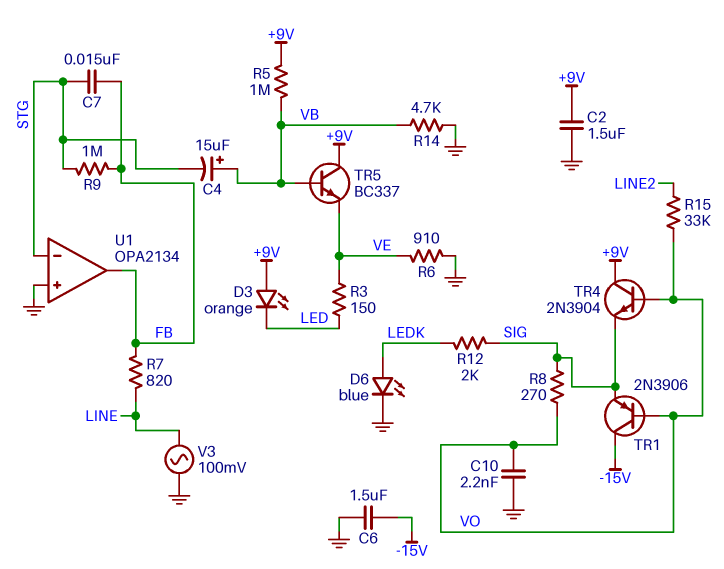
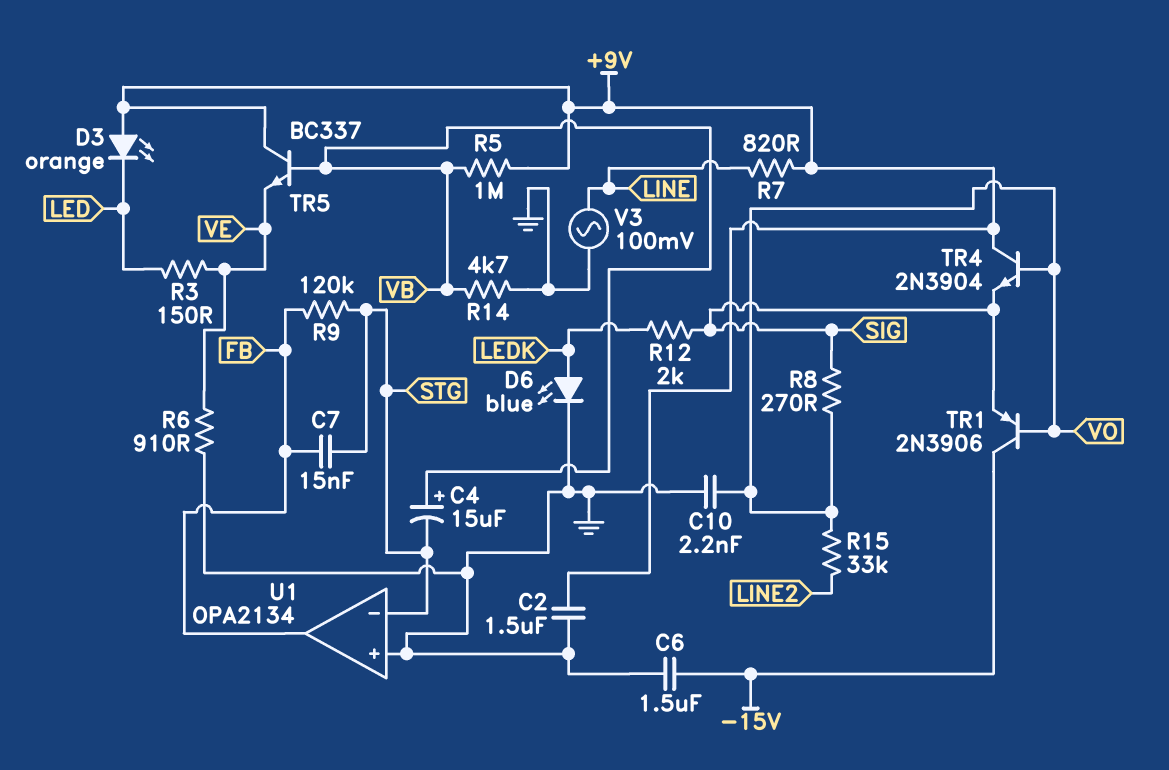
R7: 820 (FB, LINE) -> 820 (+9V, LINE)
R9: 1M (FB, STG) -> 120k (FB, STG)

